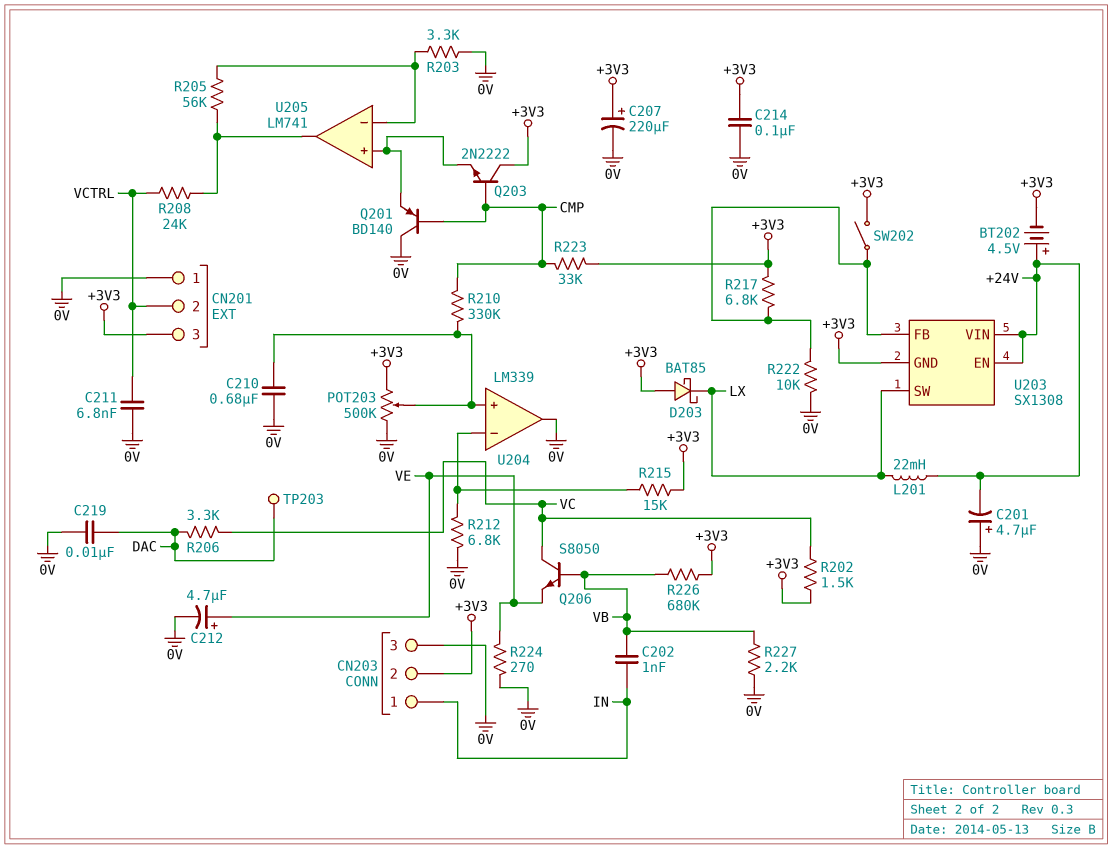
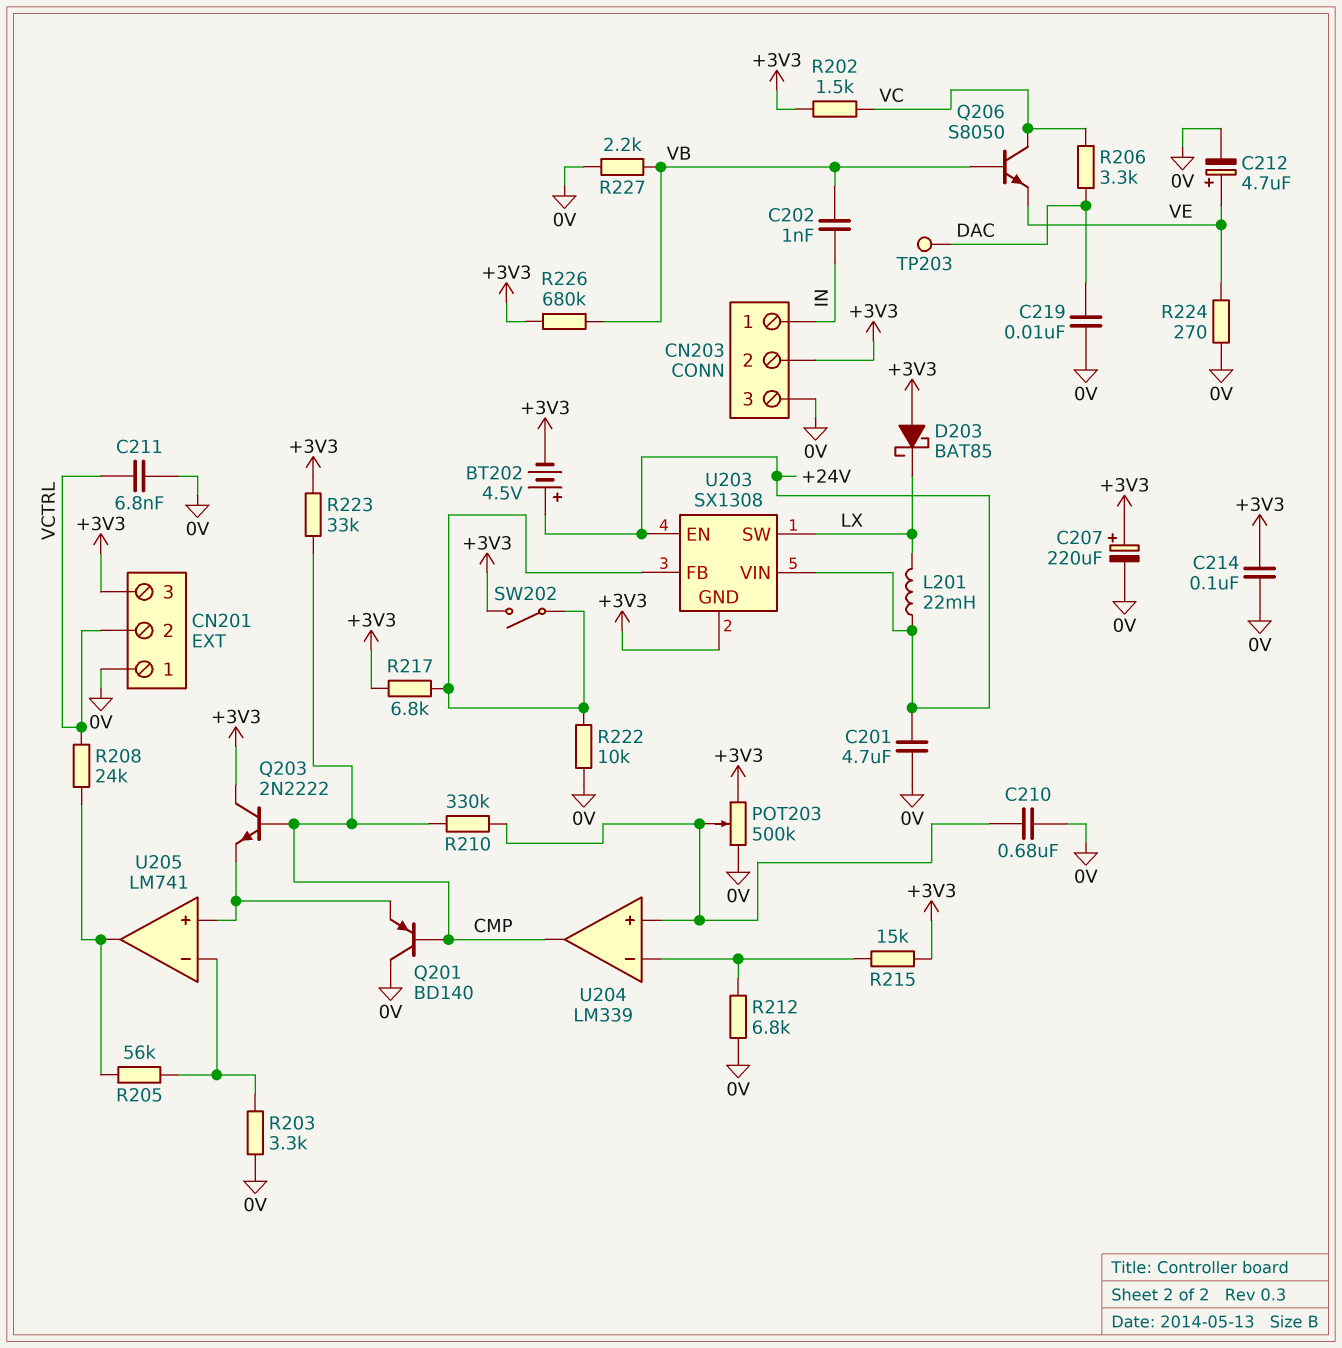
C201: 4.7uF (plus 0V, minus +24V) -> 4.7uF (+24V, 0V)
U204 pin out: 0V -> CMP

